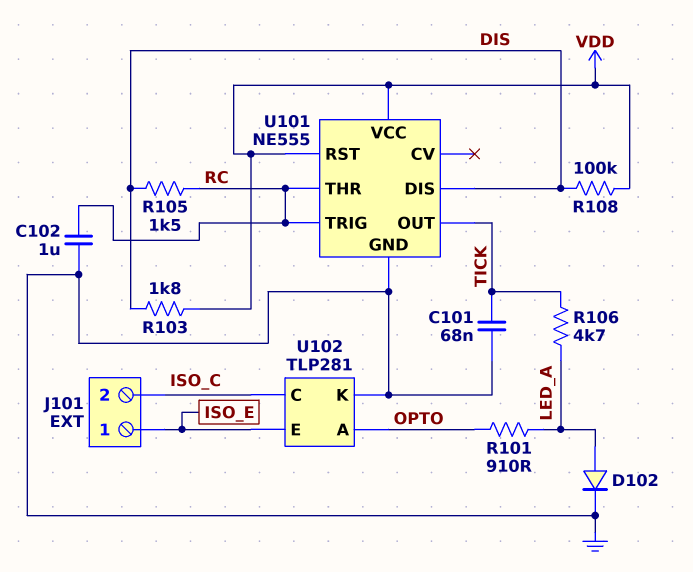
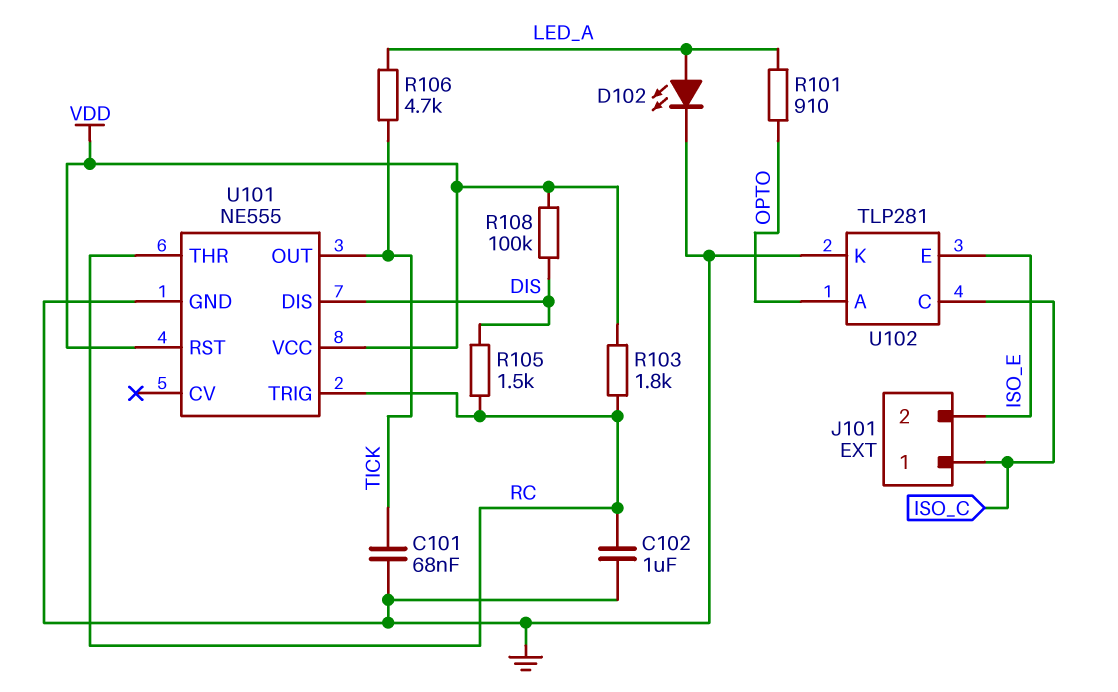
D102: diode (A LED_A, K GND) -> LED (A LED_A, K GND)
J101 pin 1: ISO_E -> ISO_C
J101 pin 2: ISO_C -> ISO_E
R103: 1.8k (DIS, VDD) -> 1.8k (RC, VDD)

